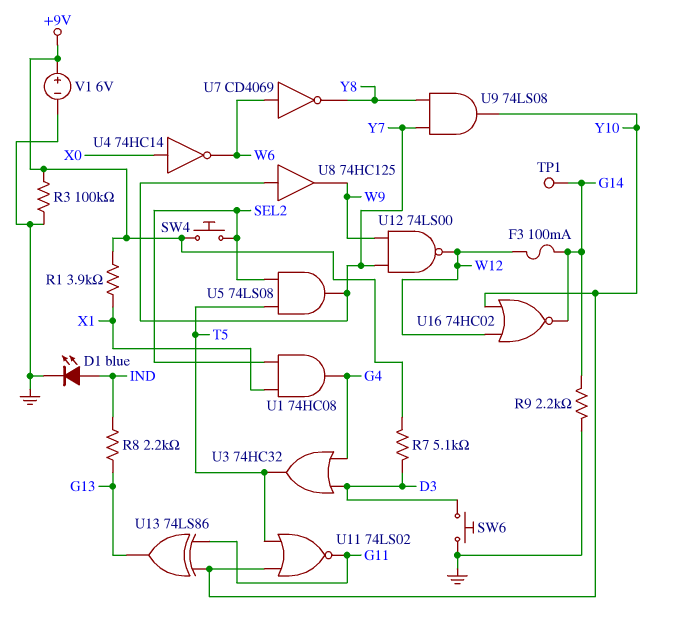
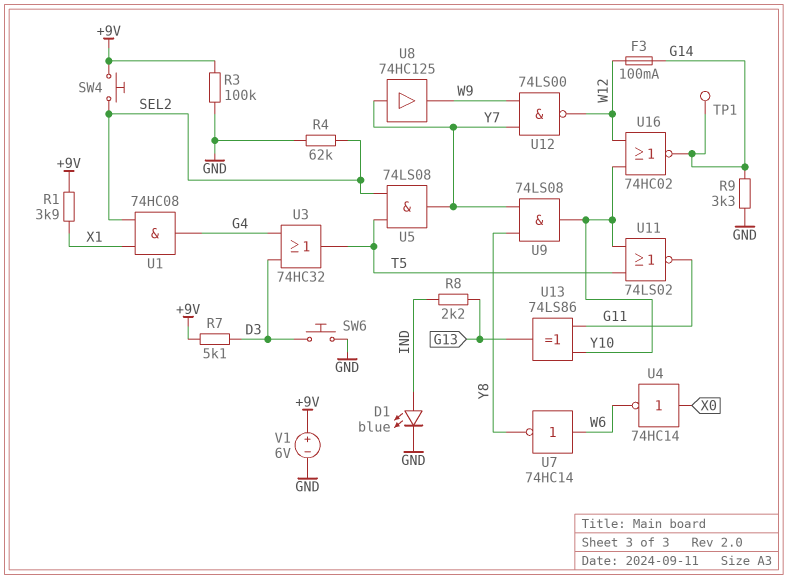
R4: none -> 62k (GND, SEL2)
R9: 2.2k (G14, GND) -> 3.3k (G14, GND)
U7: NOT CD4069 (in W6, out Y8) -> NOT 74HC14 (in W6, out Y8)

